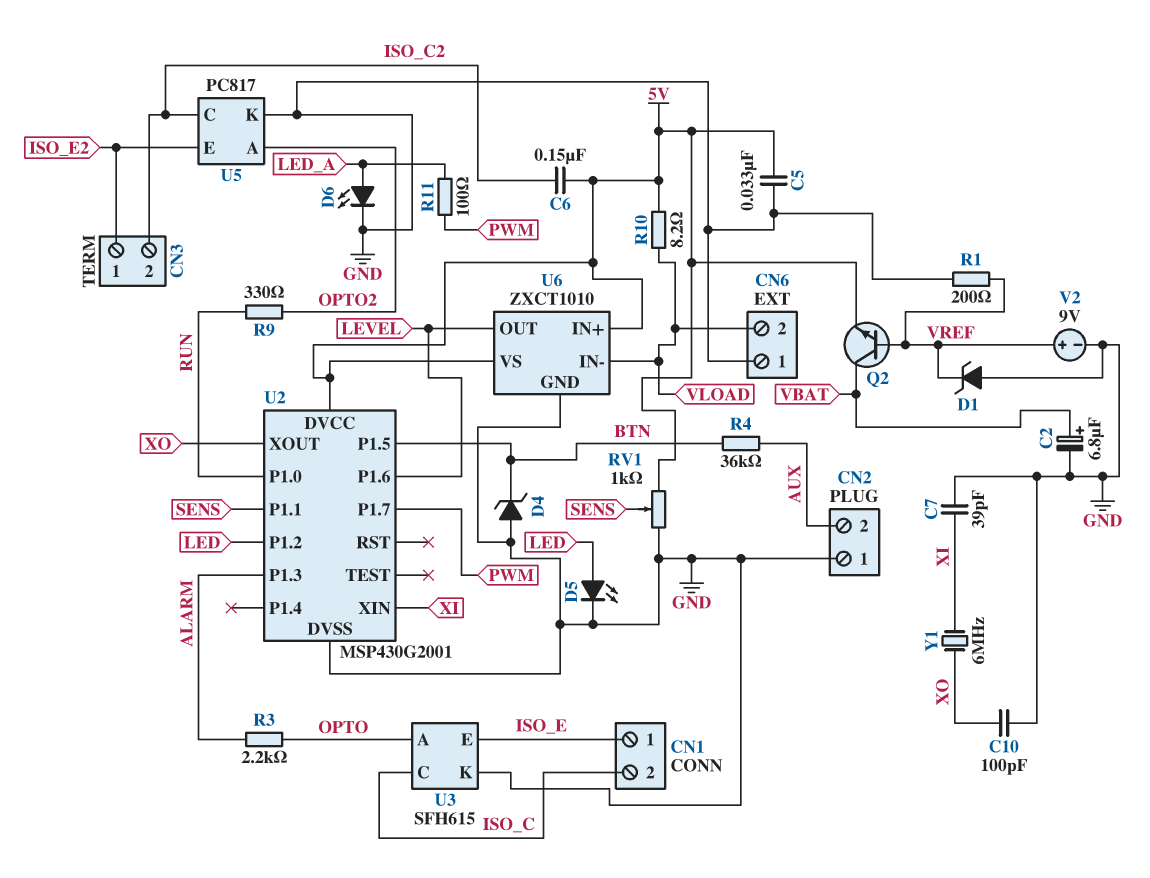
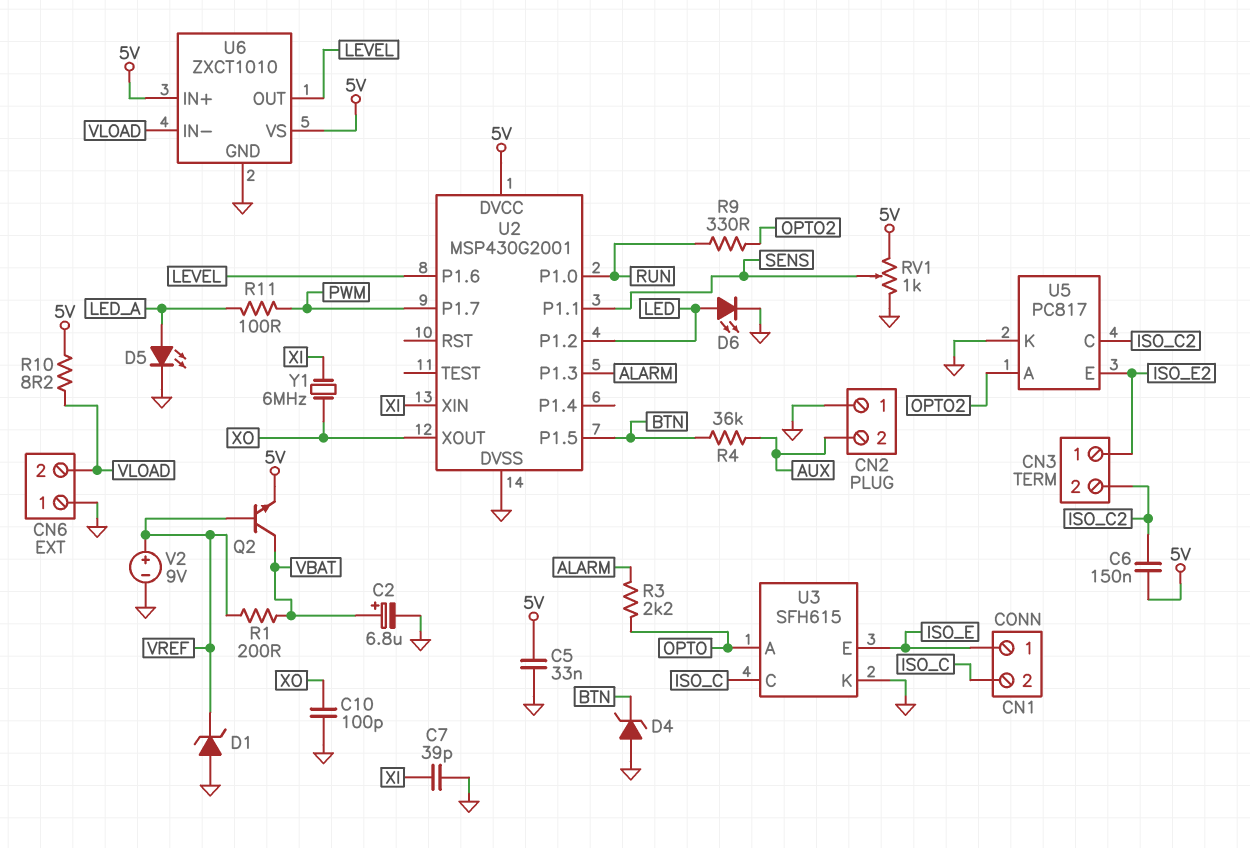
D5: LED (A LED, K GND) -> LED (A LED_A, K GND)
D6: LED (A LED_A, K GND) -> LED (A LED, K GND)
R1: 200 (GND, VREF) -> 200 (VBAT, VREF)

